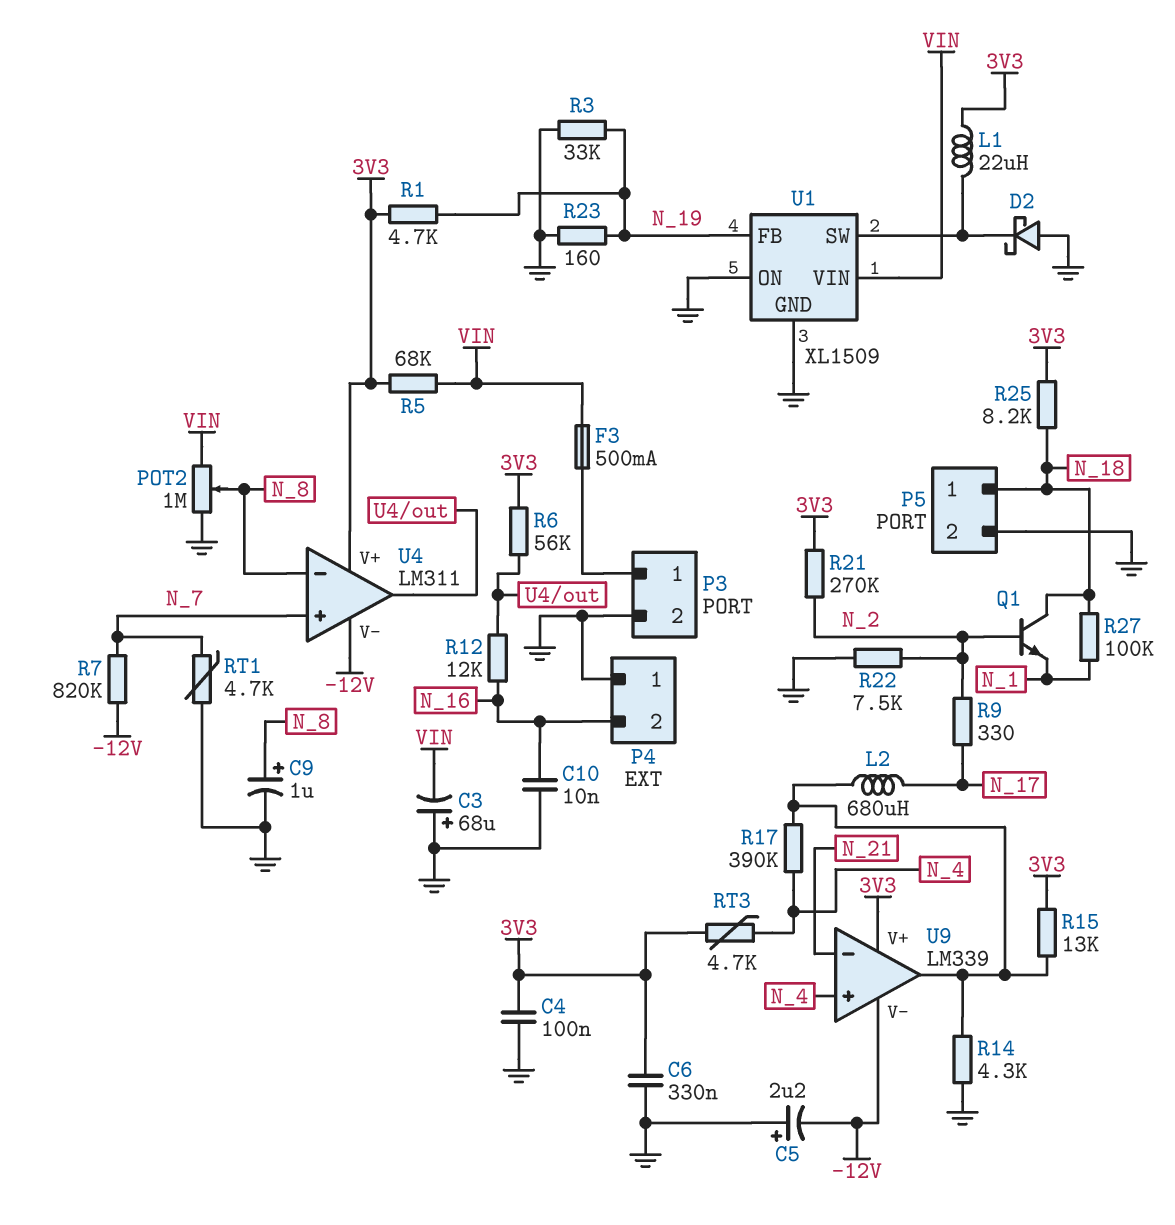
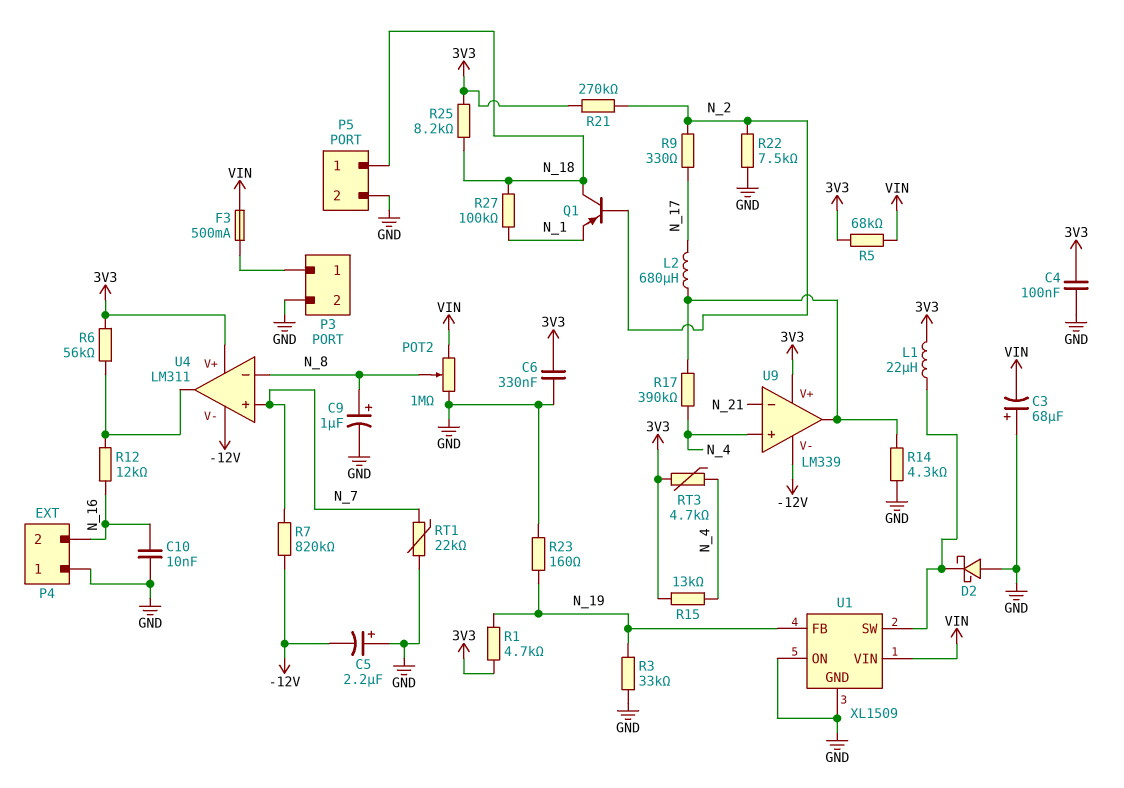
Q1: NPN (B N_2, C N_18, E N_1) -> PNP (B N_2, C N_18, E N_1)
R15: 13k (3V3, U9/out) -> 13k (3V3, N_4)
RT1: 4.7k (GND, N_7) -> 22k (GND, N_7)

